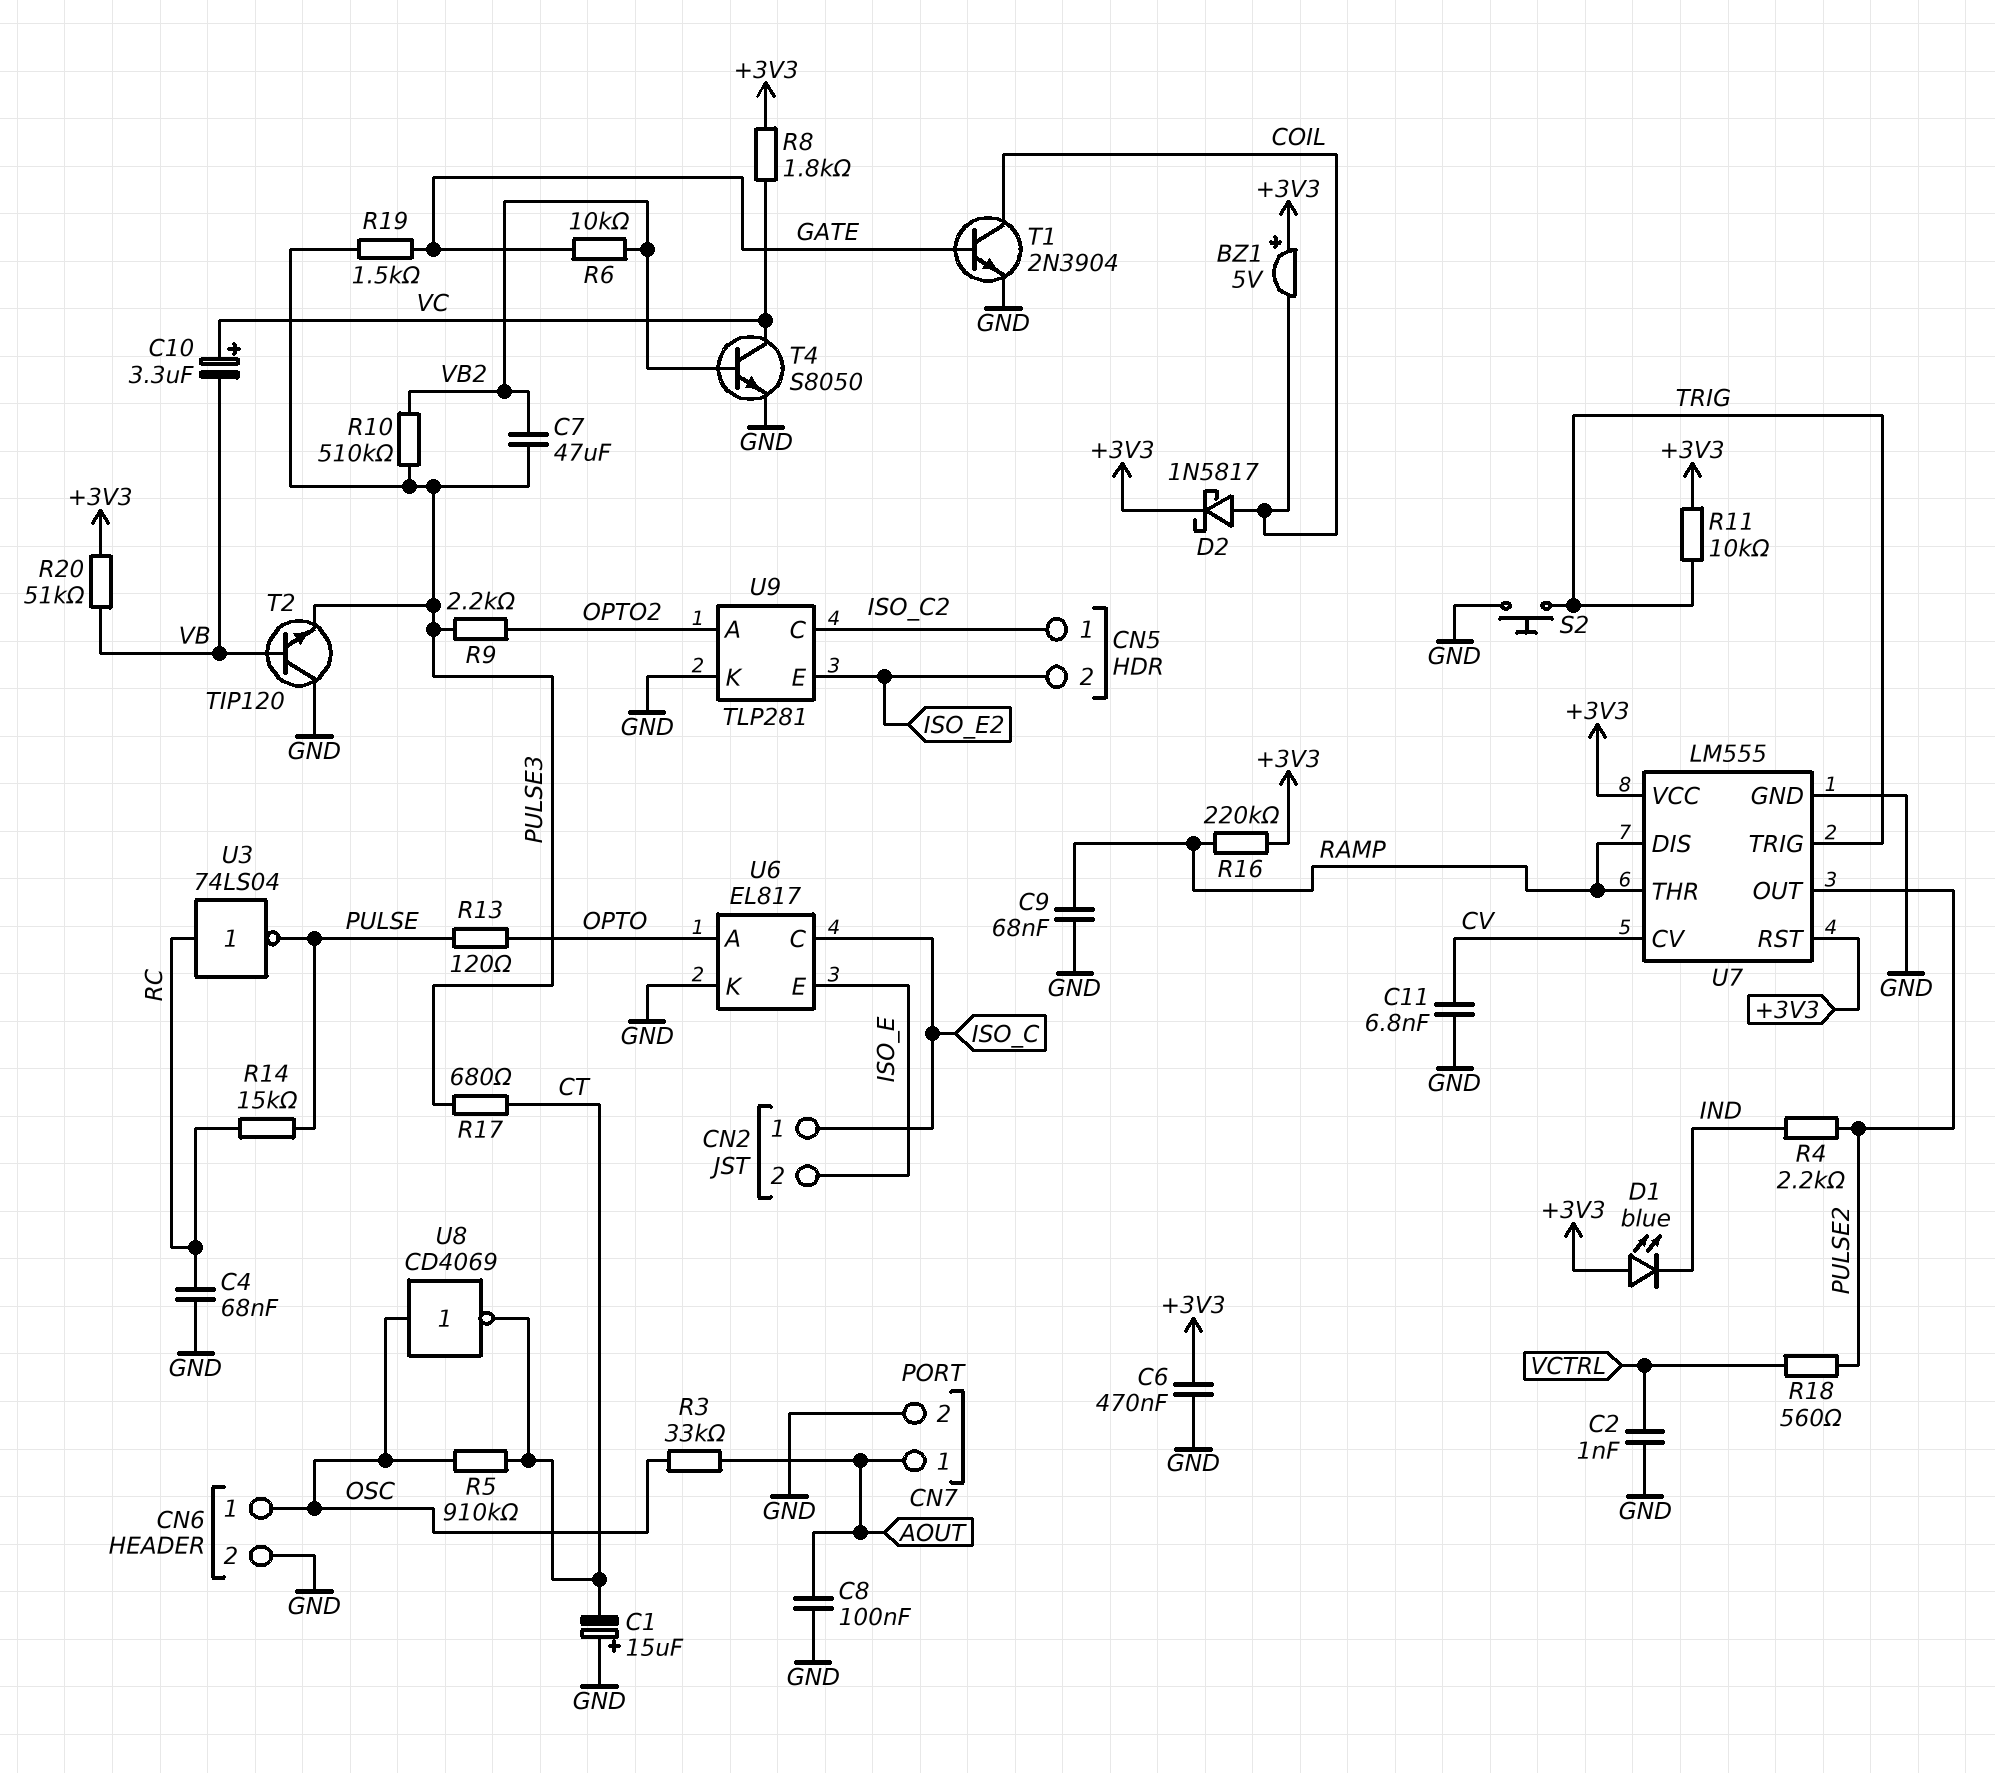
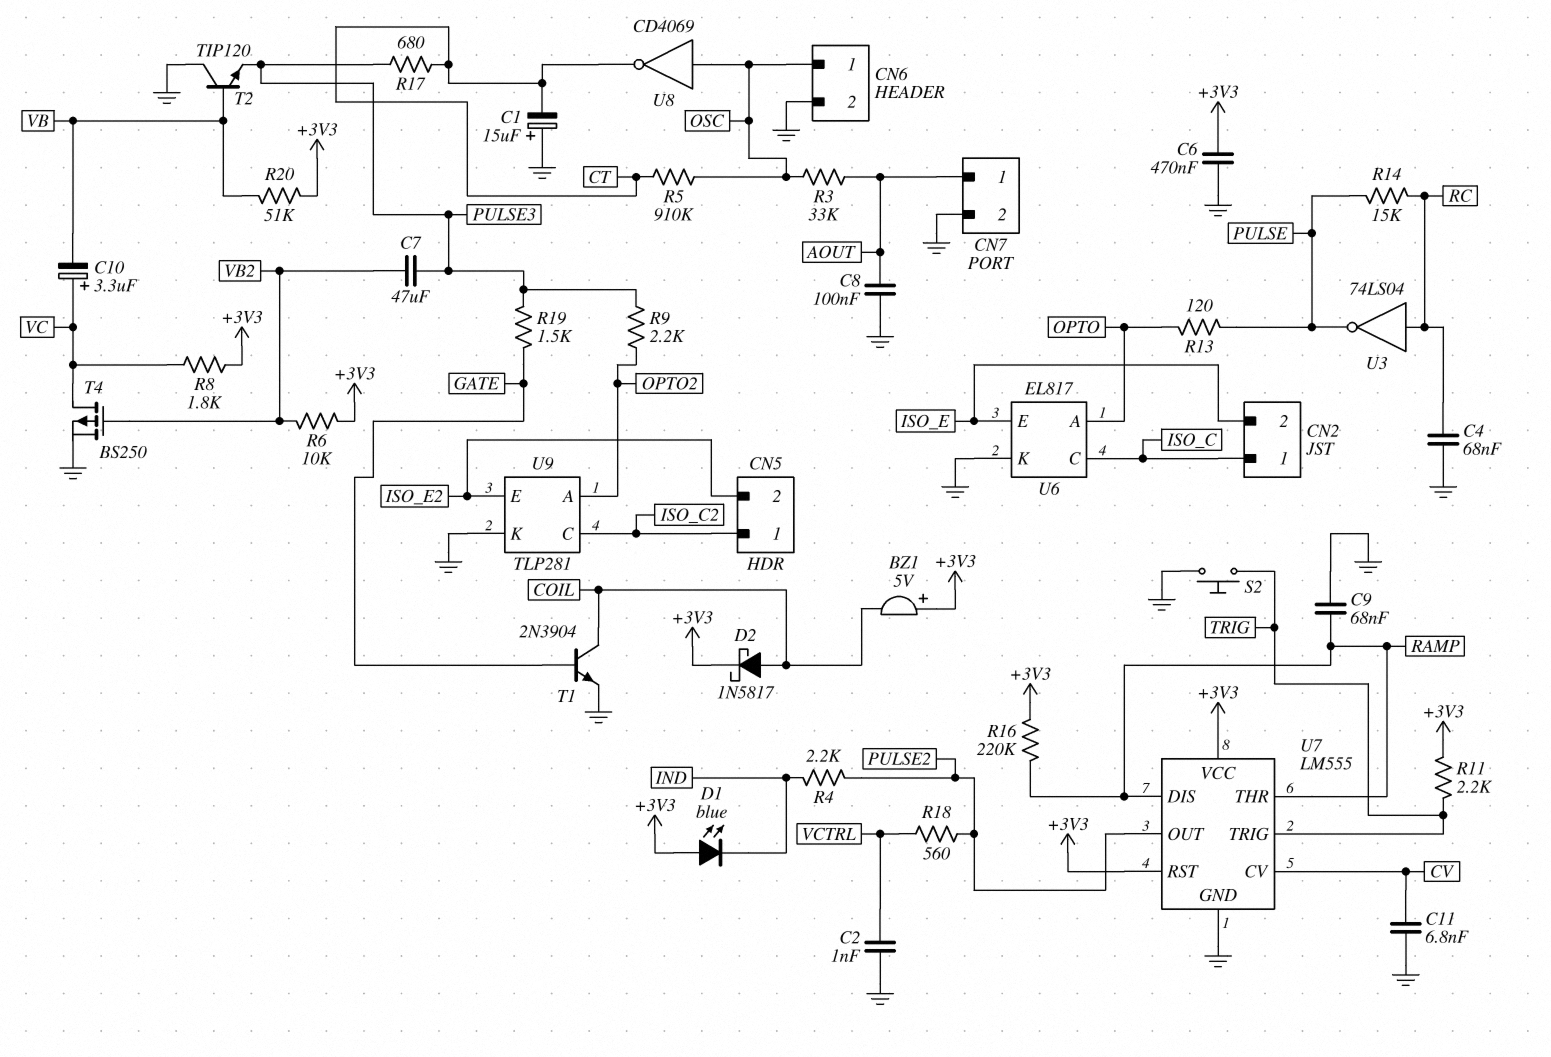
R6: 10k (GATE, VB2) -> 10k (+3V3, VB2)
R10: 510k (PULSE3, VB2) -> none
R11: 10k (+3V3, TRIG) -> 2.2k (+3V3, TRIG)
T4: NPN S8050 (B VB2, C VC, E GND) -> PMOS BS250 (G VB2, D VC, S GND)

